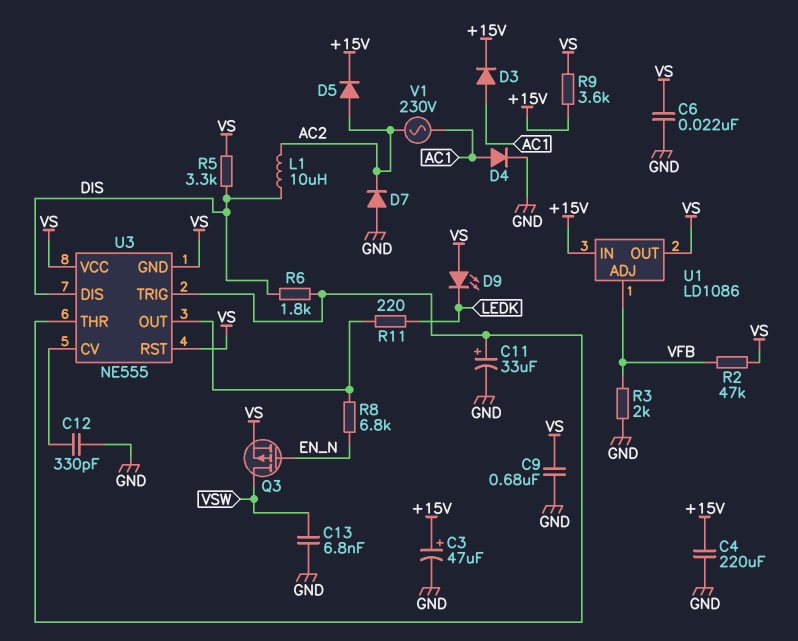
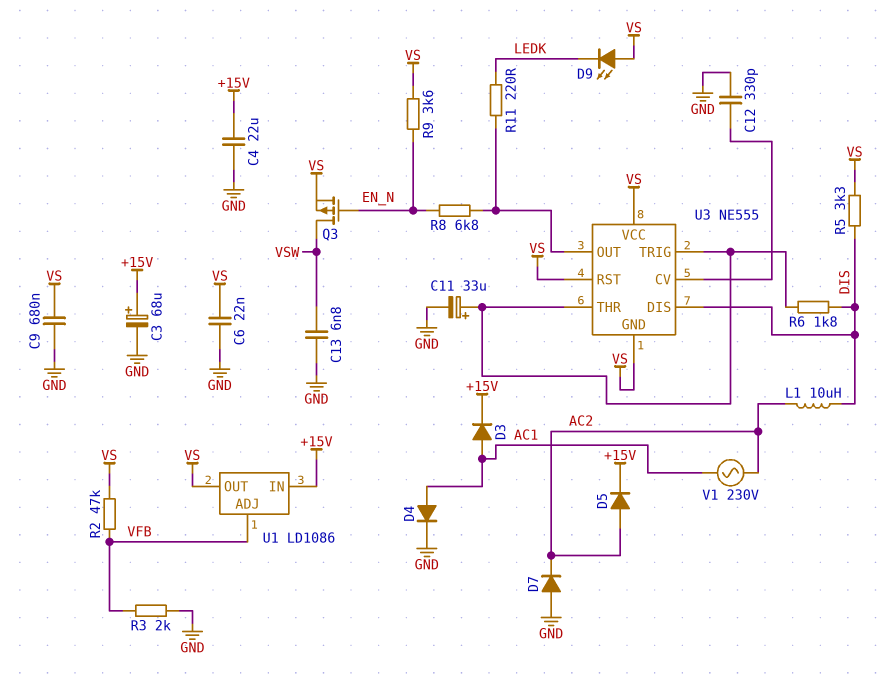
C3: 47uF (plus +15V, minus GND) -> 68uF (plus +15V, minus GND)
C4: 220uF (+15V, GND) -> 22uF (+15V, GND)
R9: 3.6k (+15V, VS) -> 3.6k (EN_N, VS)

